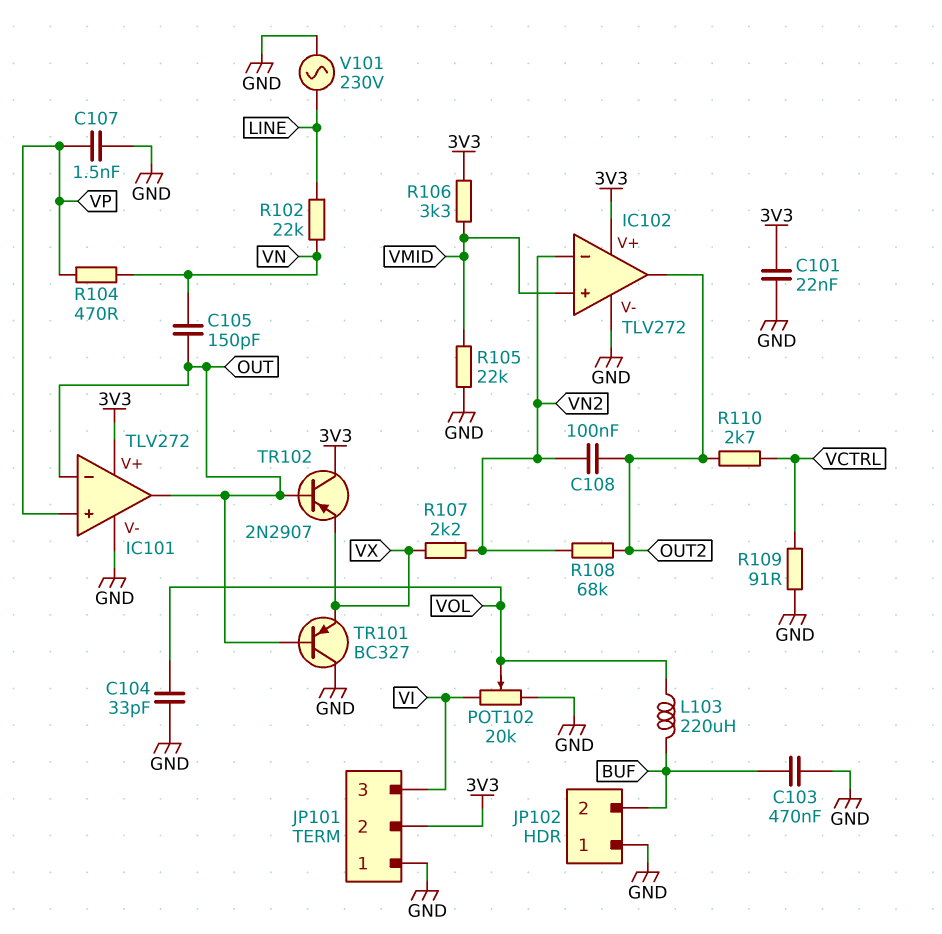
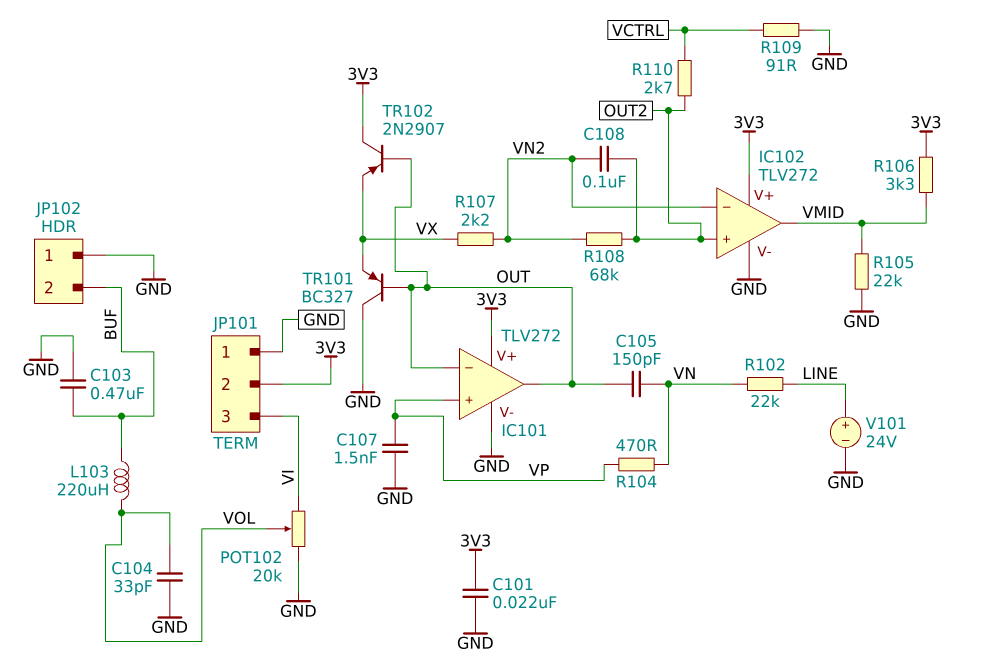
IC102 pin in+: VMID -> OUT2
IC102 pin out: OUT2 -> VMID
V101: AC 230V (GND, LINE) -> 24V (plus LINE, minus GND)

